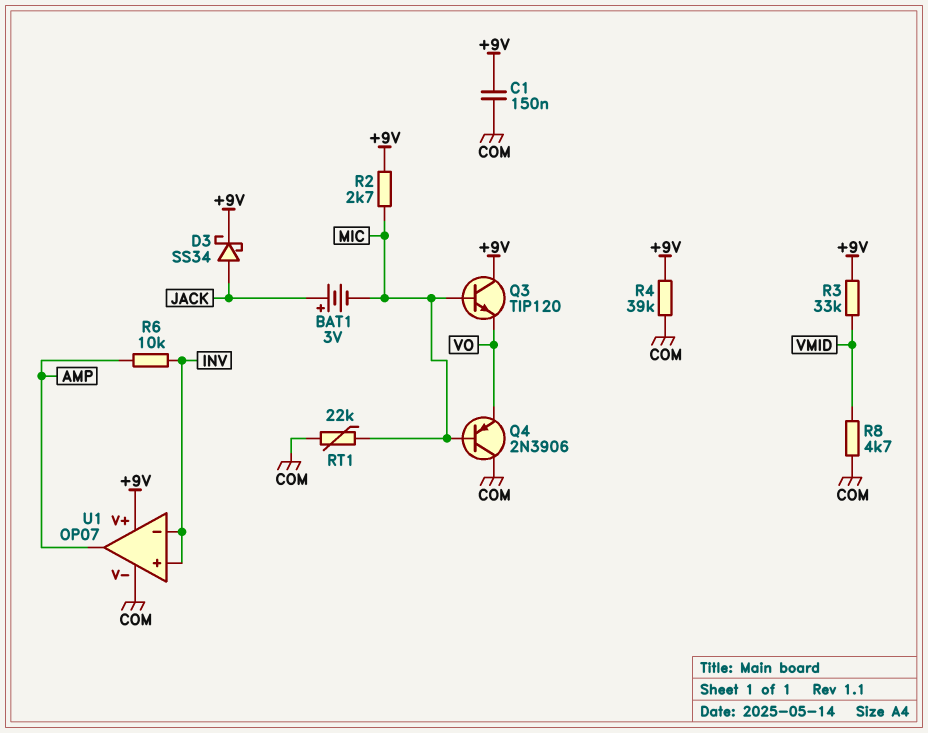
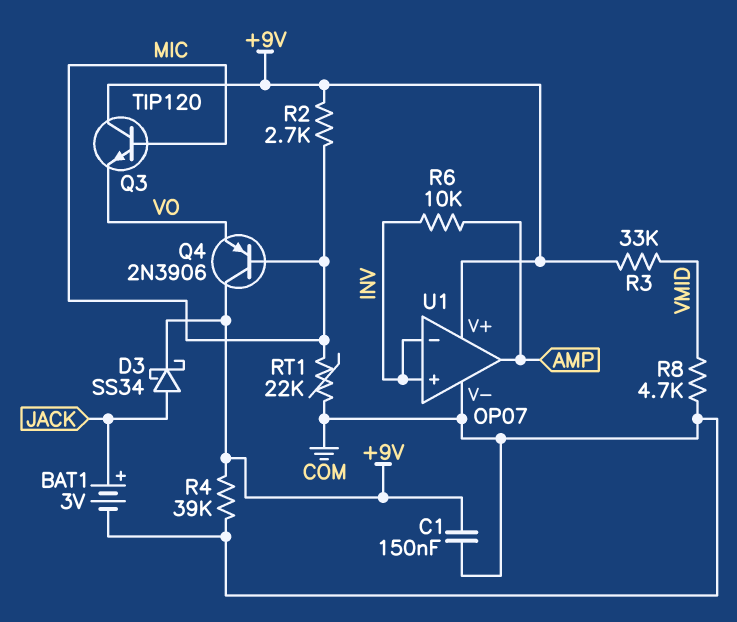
BAT1: 3V (plus JACK, minus MIC) -> 3V (plus JACK, minus COM)
Q4: PNP 2N3906 (B MIC, C COM, E VO) -> PNP 2N3906 (B MIC, C +9V, E VO)

